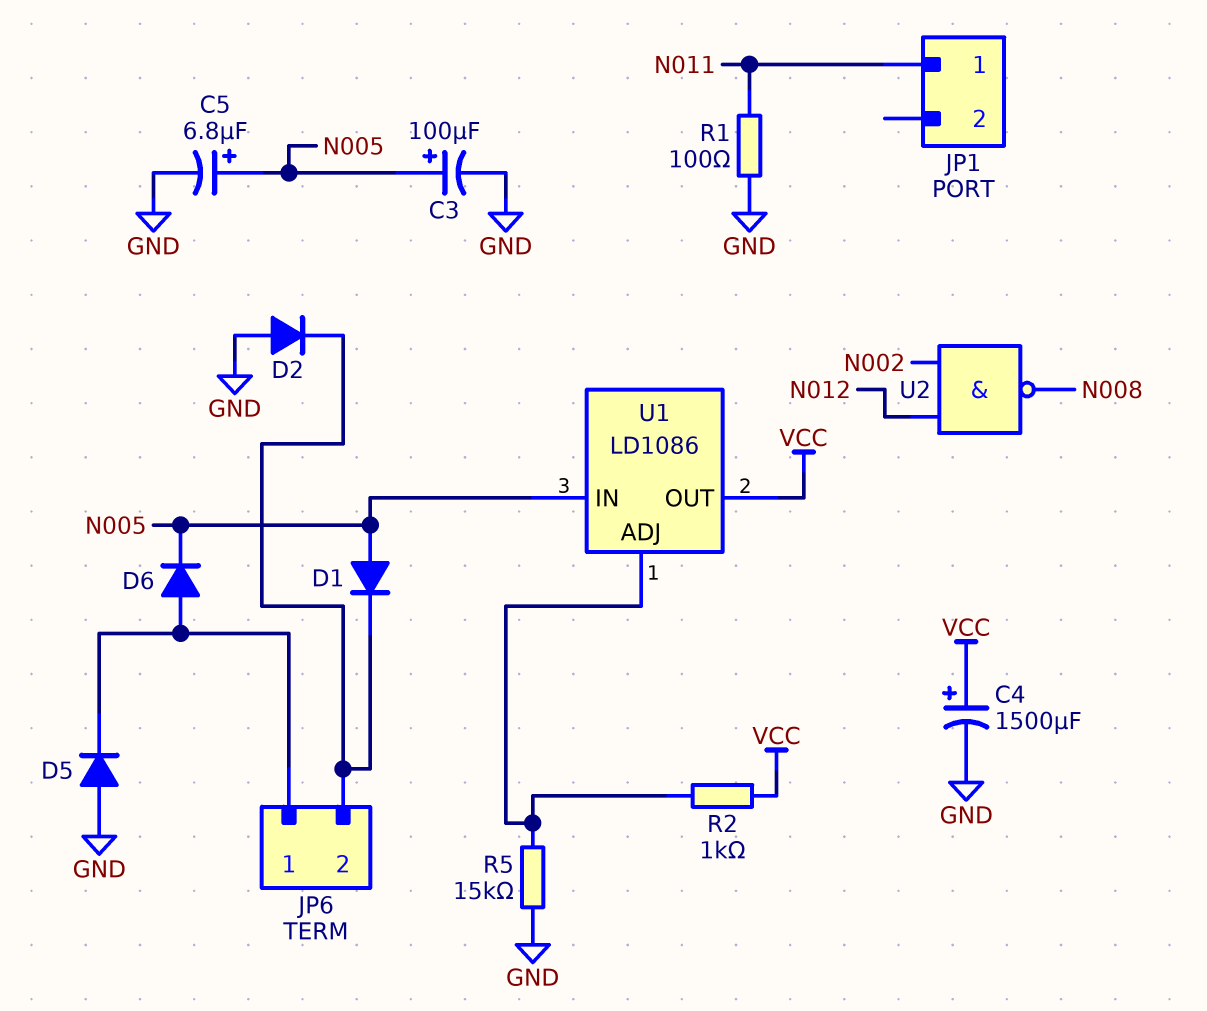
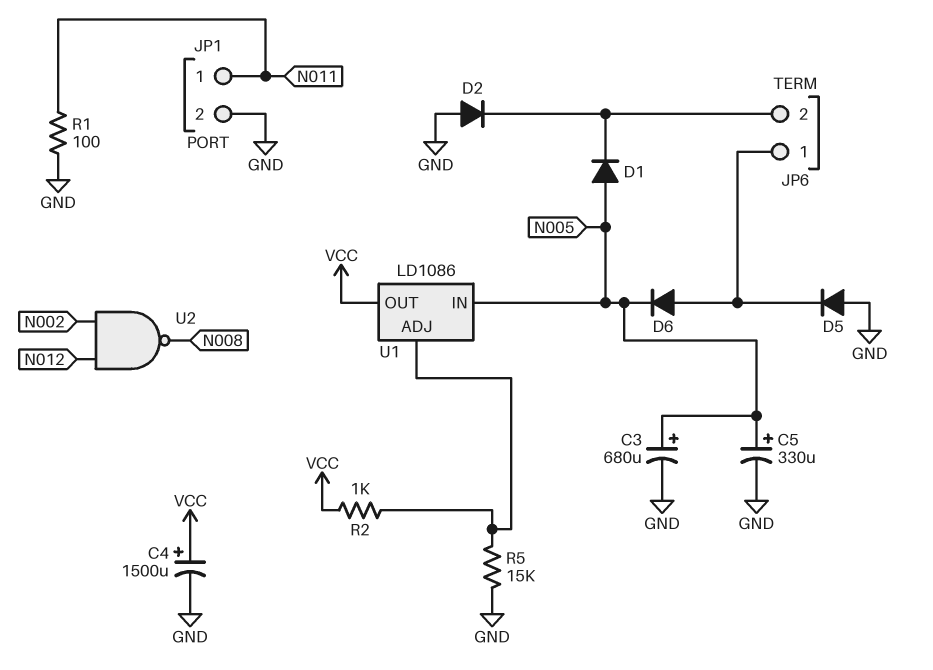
C3: 100uF (plus N005, minus GND) -> 680uF (plus N005, minus GND)
C5: 6.8uF (plus N005, minus GND) -> 330uF (plus N005, minus GND)
JP1 pin 2: none -> GND

